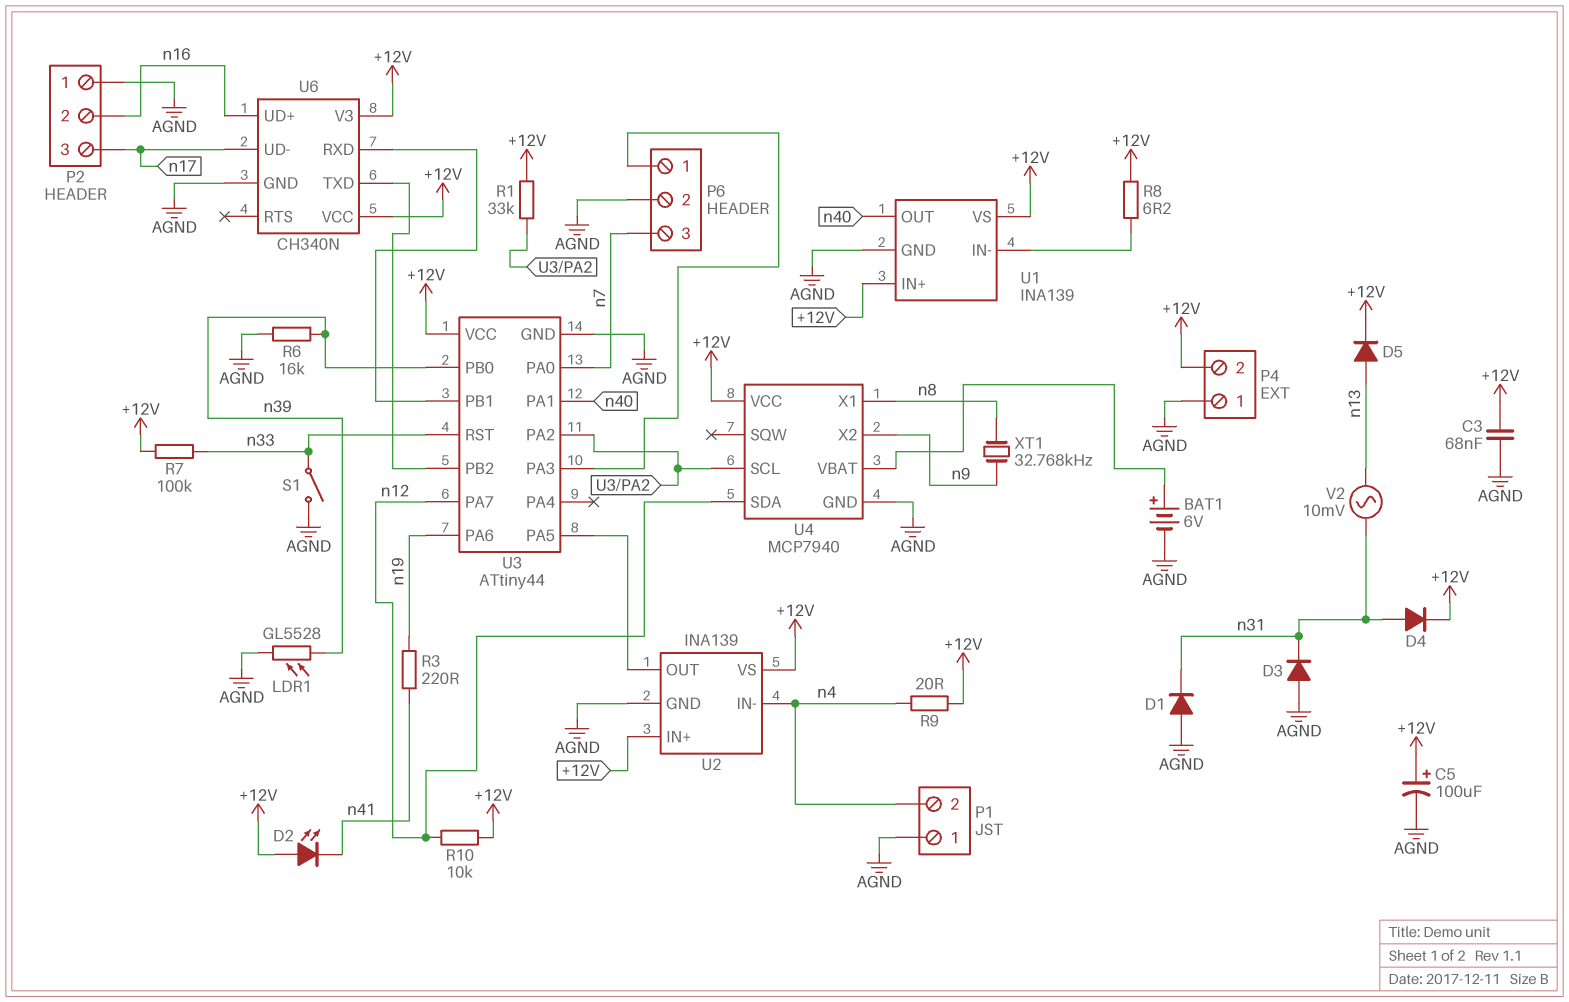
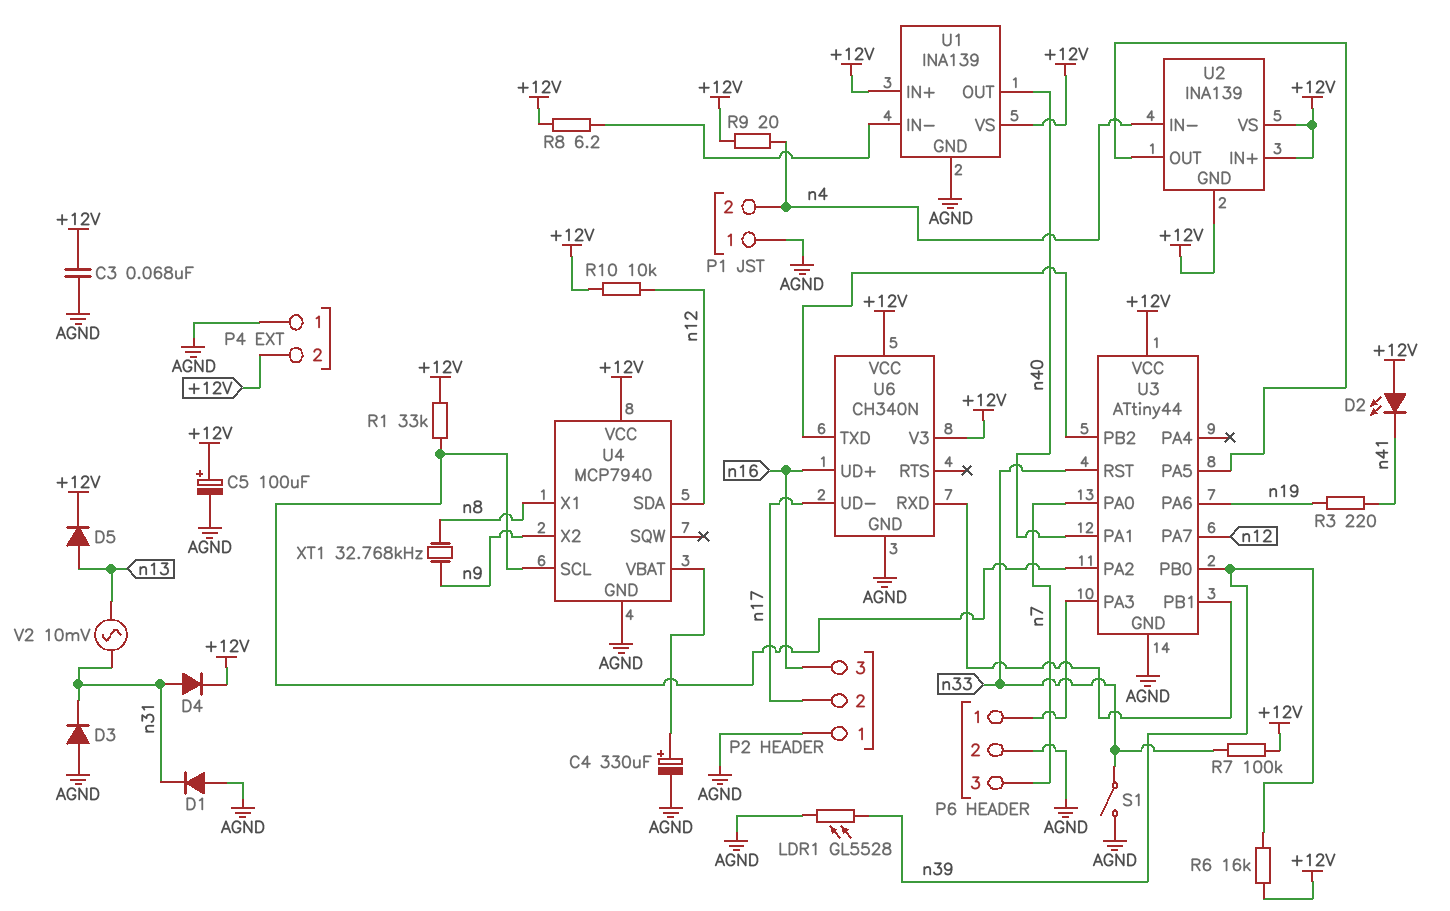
BAT1: 6V (plus U4/VBAT, minus AGND) -> none
C4: none -> 330uF (plus U4/VBAT, minus AGND)
P2 pin 2: n16 -> n17
P2 pin 3: n17 -> n16
R6: 16k (AGND, n39) -> 16k (+12V, n39)
U2 pin GND: AGND -> +12V

